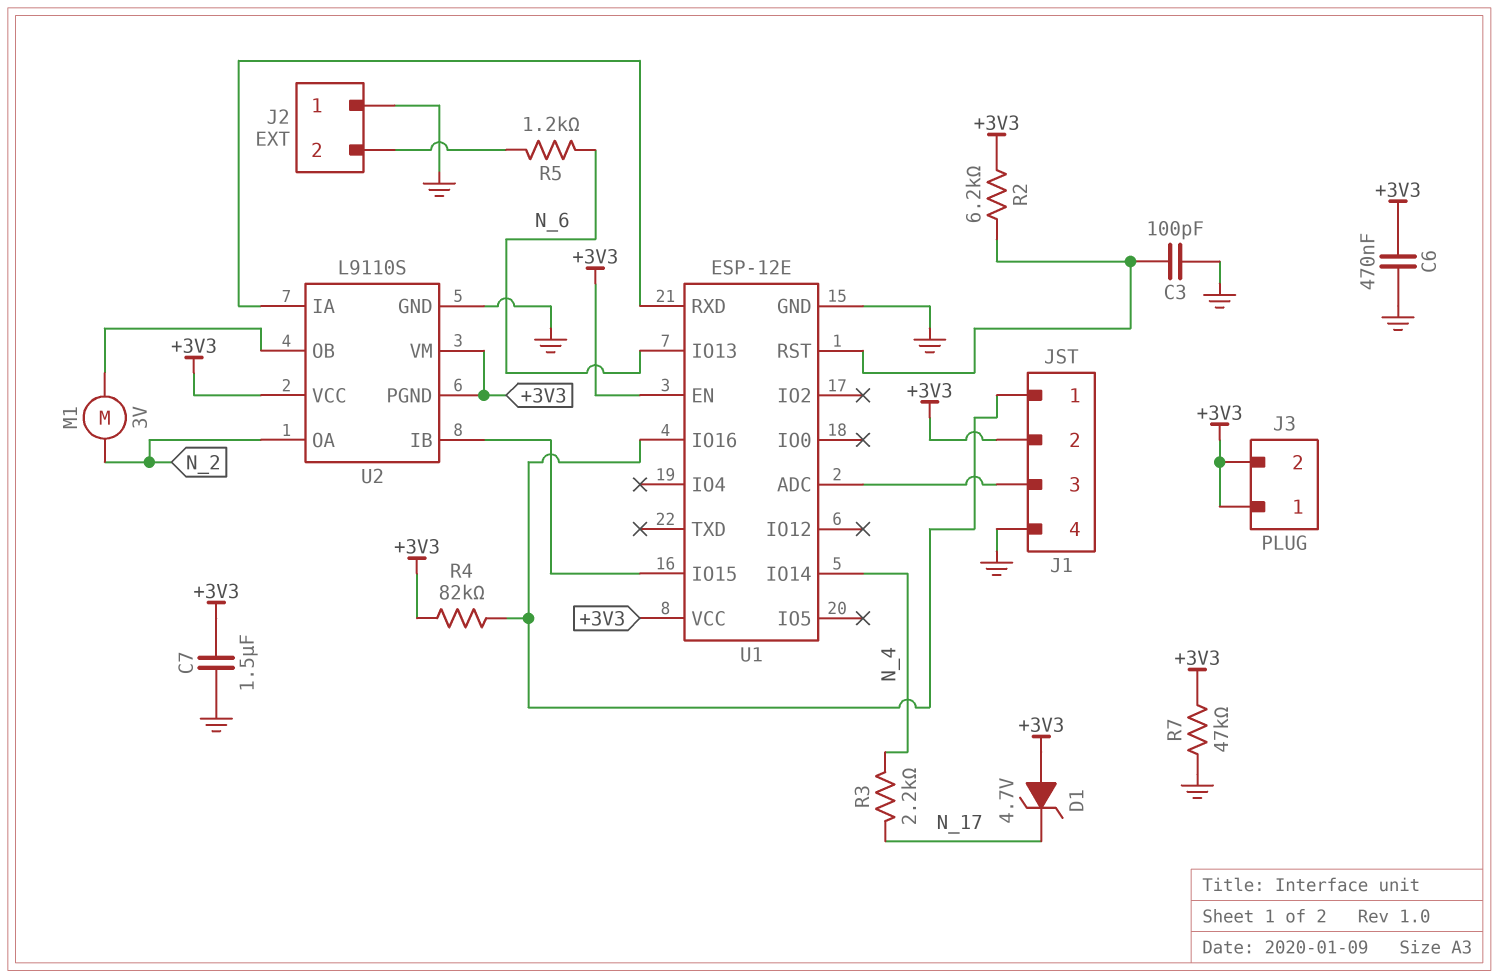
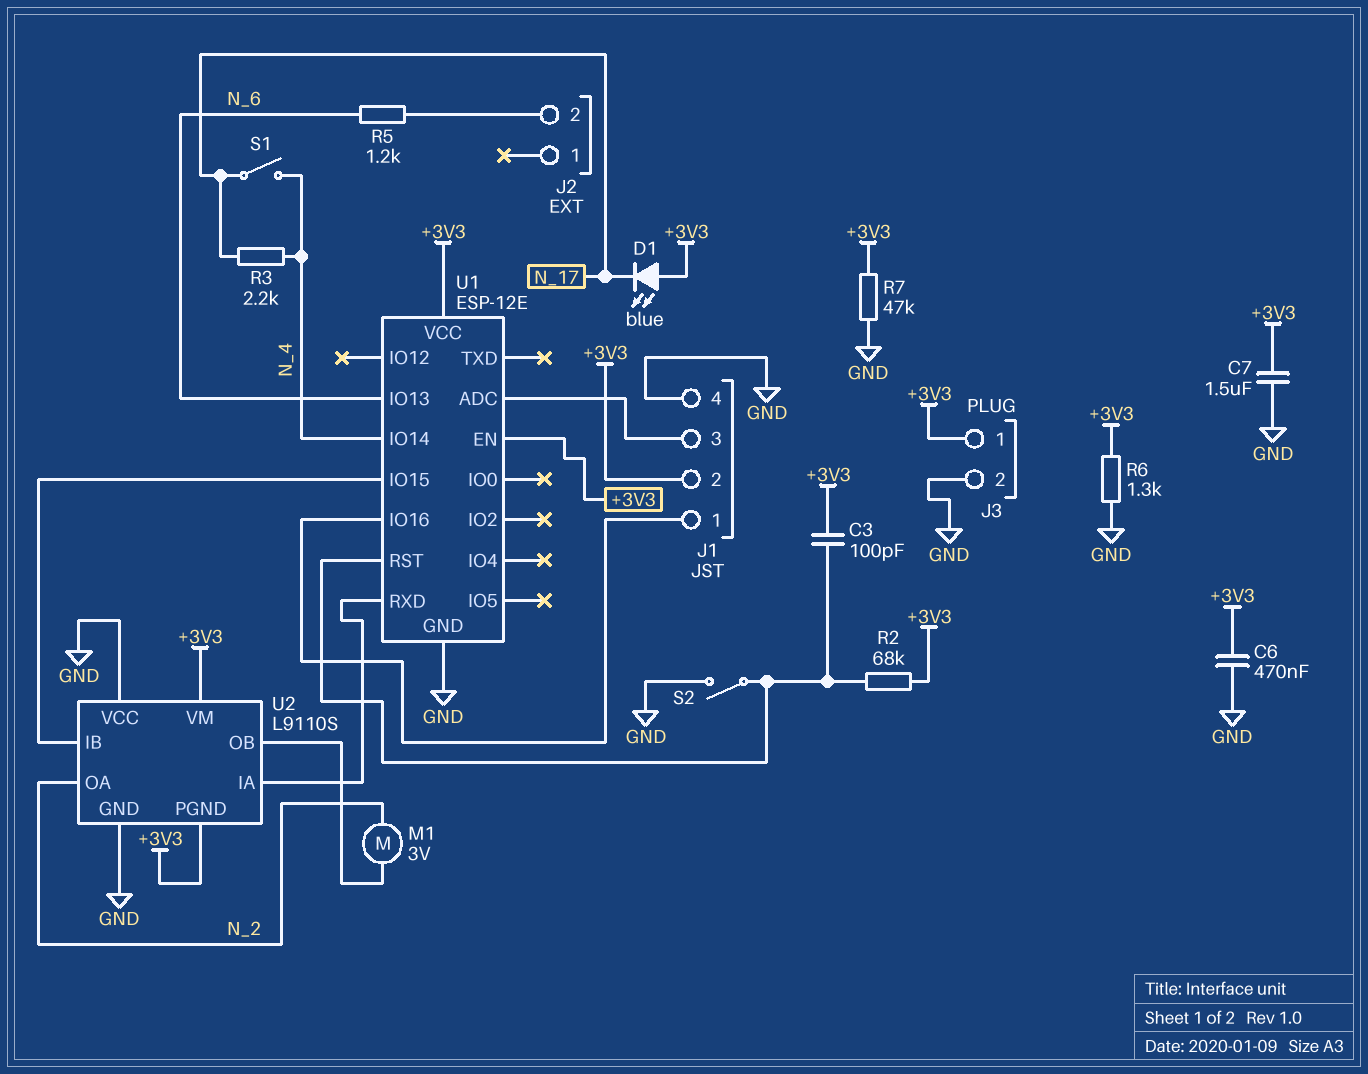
C3: 100pF (GND, U1/RST) -> 100pF (+3V3, U1/RST)
D1: zener 4.7V (A +3V3, K N_17) -> LED blue (A +3V3, K N_17)
J2 pin 1: GND -> none
J3 pin 2: +3V3 -> GND
R2: 6.2k (+3V3, U1/RST) -> 68k (+3V3, U1/RST)
R4: 82k (+3V3, J1/1) -> none
R6: none -> 1.3k (+3V3, GND)
S1: none -> switch (N_4, N_17)
S2: none -> switch (GND, U1/RST)
U2 pin VCC: +3V3 -> GND

